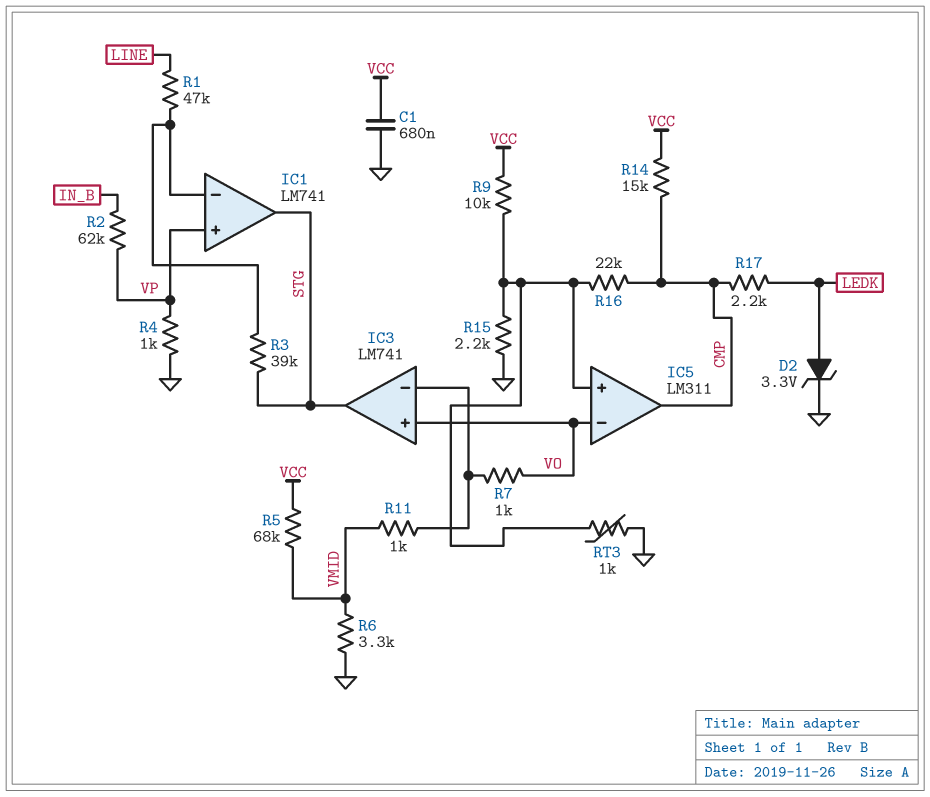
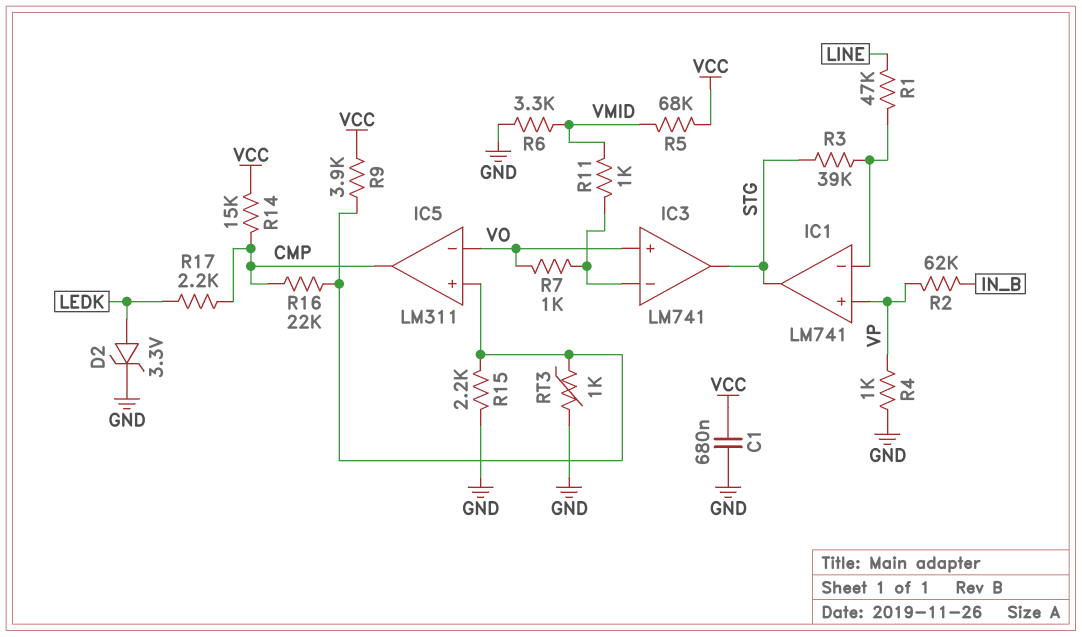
R9: 10k (IC5/in+, VCC) -> 3.9k (IC5/in+, VCC)

